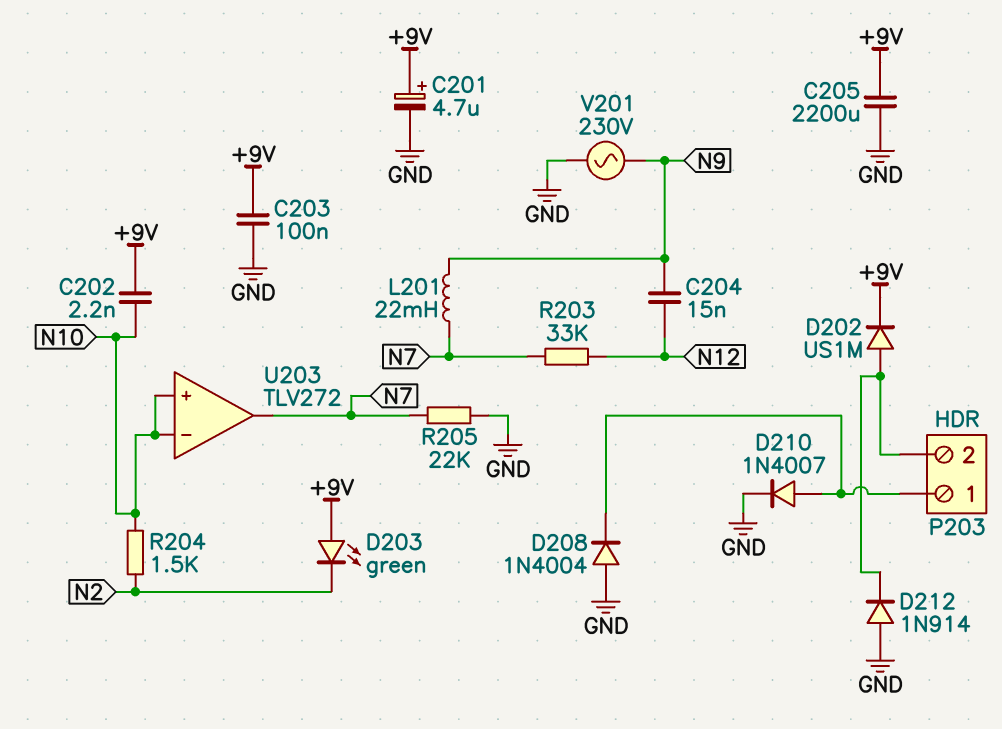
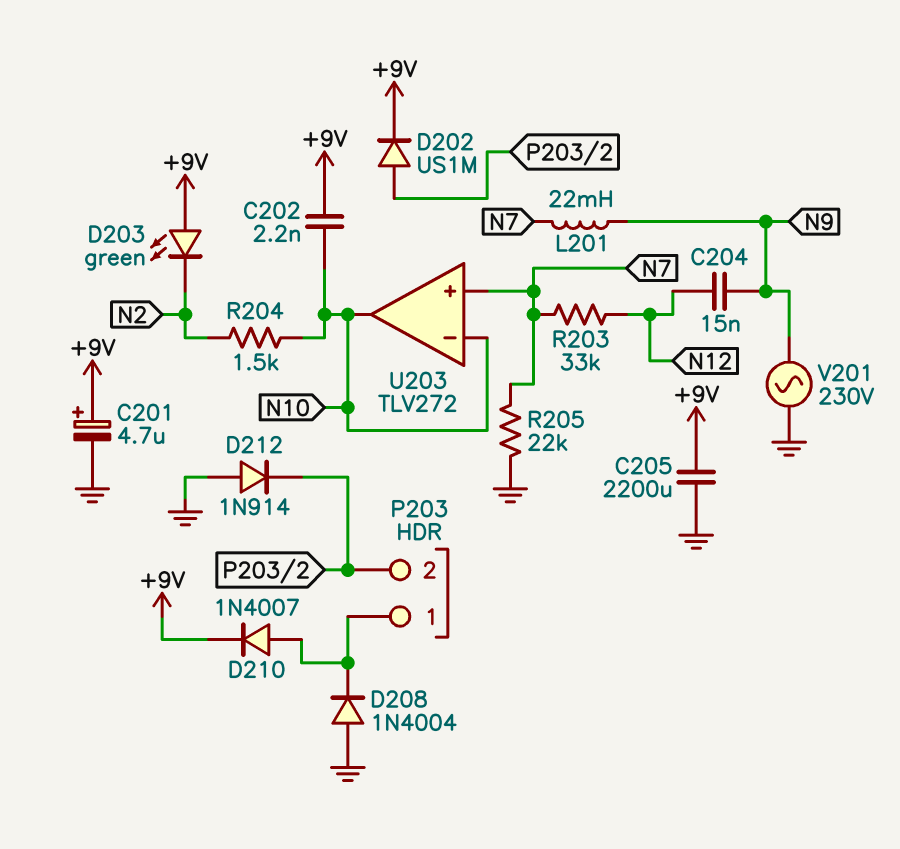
C203: 100nF (+9V, GND) -> none
D210: diode 1N4007 (A P203/1, K GND) -> diode 1N4007 (A P203/1, K +9V)
U203 pin in+: N10 -> N7
U203 pin out: N7 -> N10

